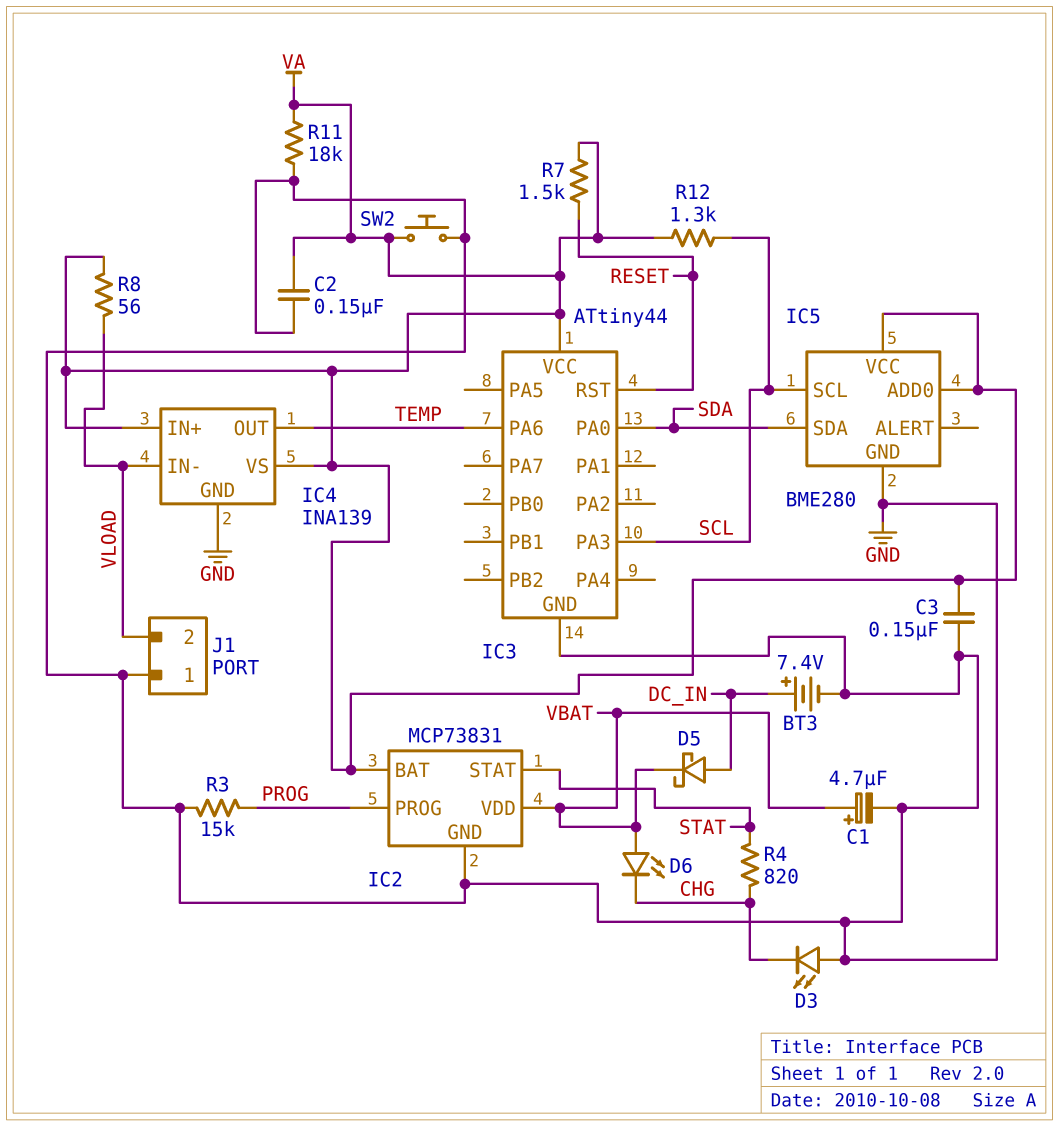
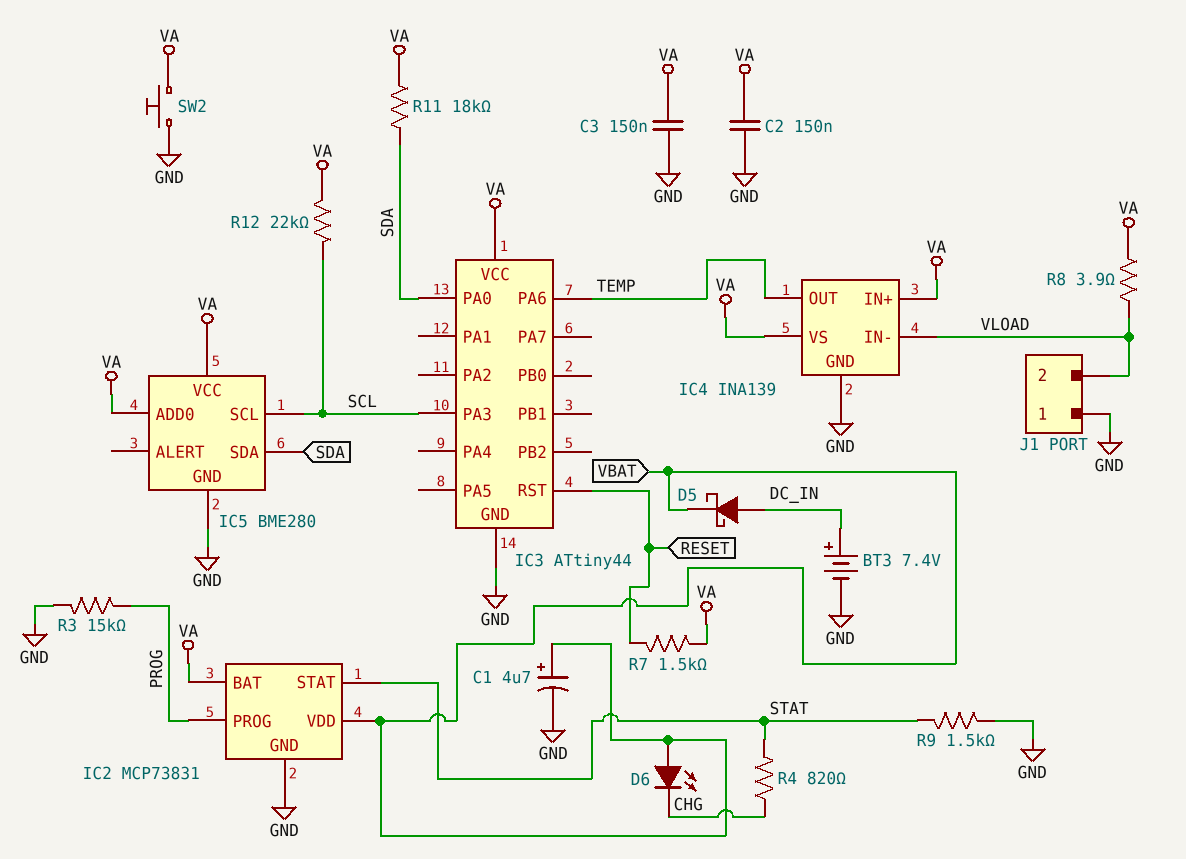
D3: LED (A GND, K CHG) -> none
R8: 56 (VA, VLOAD) -> 3.9 (VA, VLOAD)
R9: none -> 1.5k (GND, STAT)
R11: 18k (GND, VA) -> 18k (SDA, VA)
R12: 1.3k (SCL, VA) -> 22k (SCL, VA)

